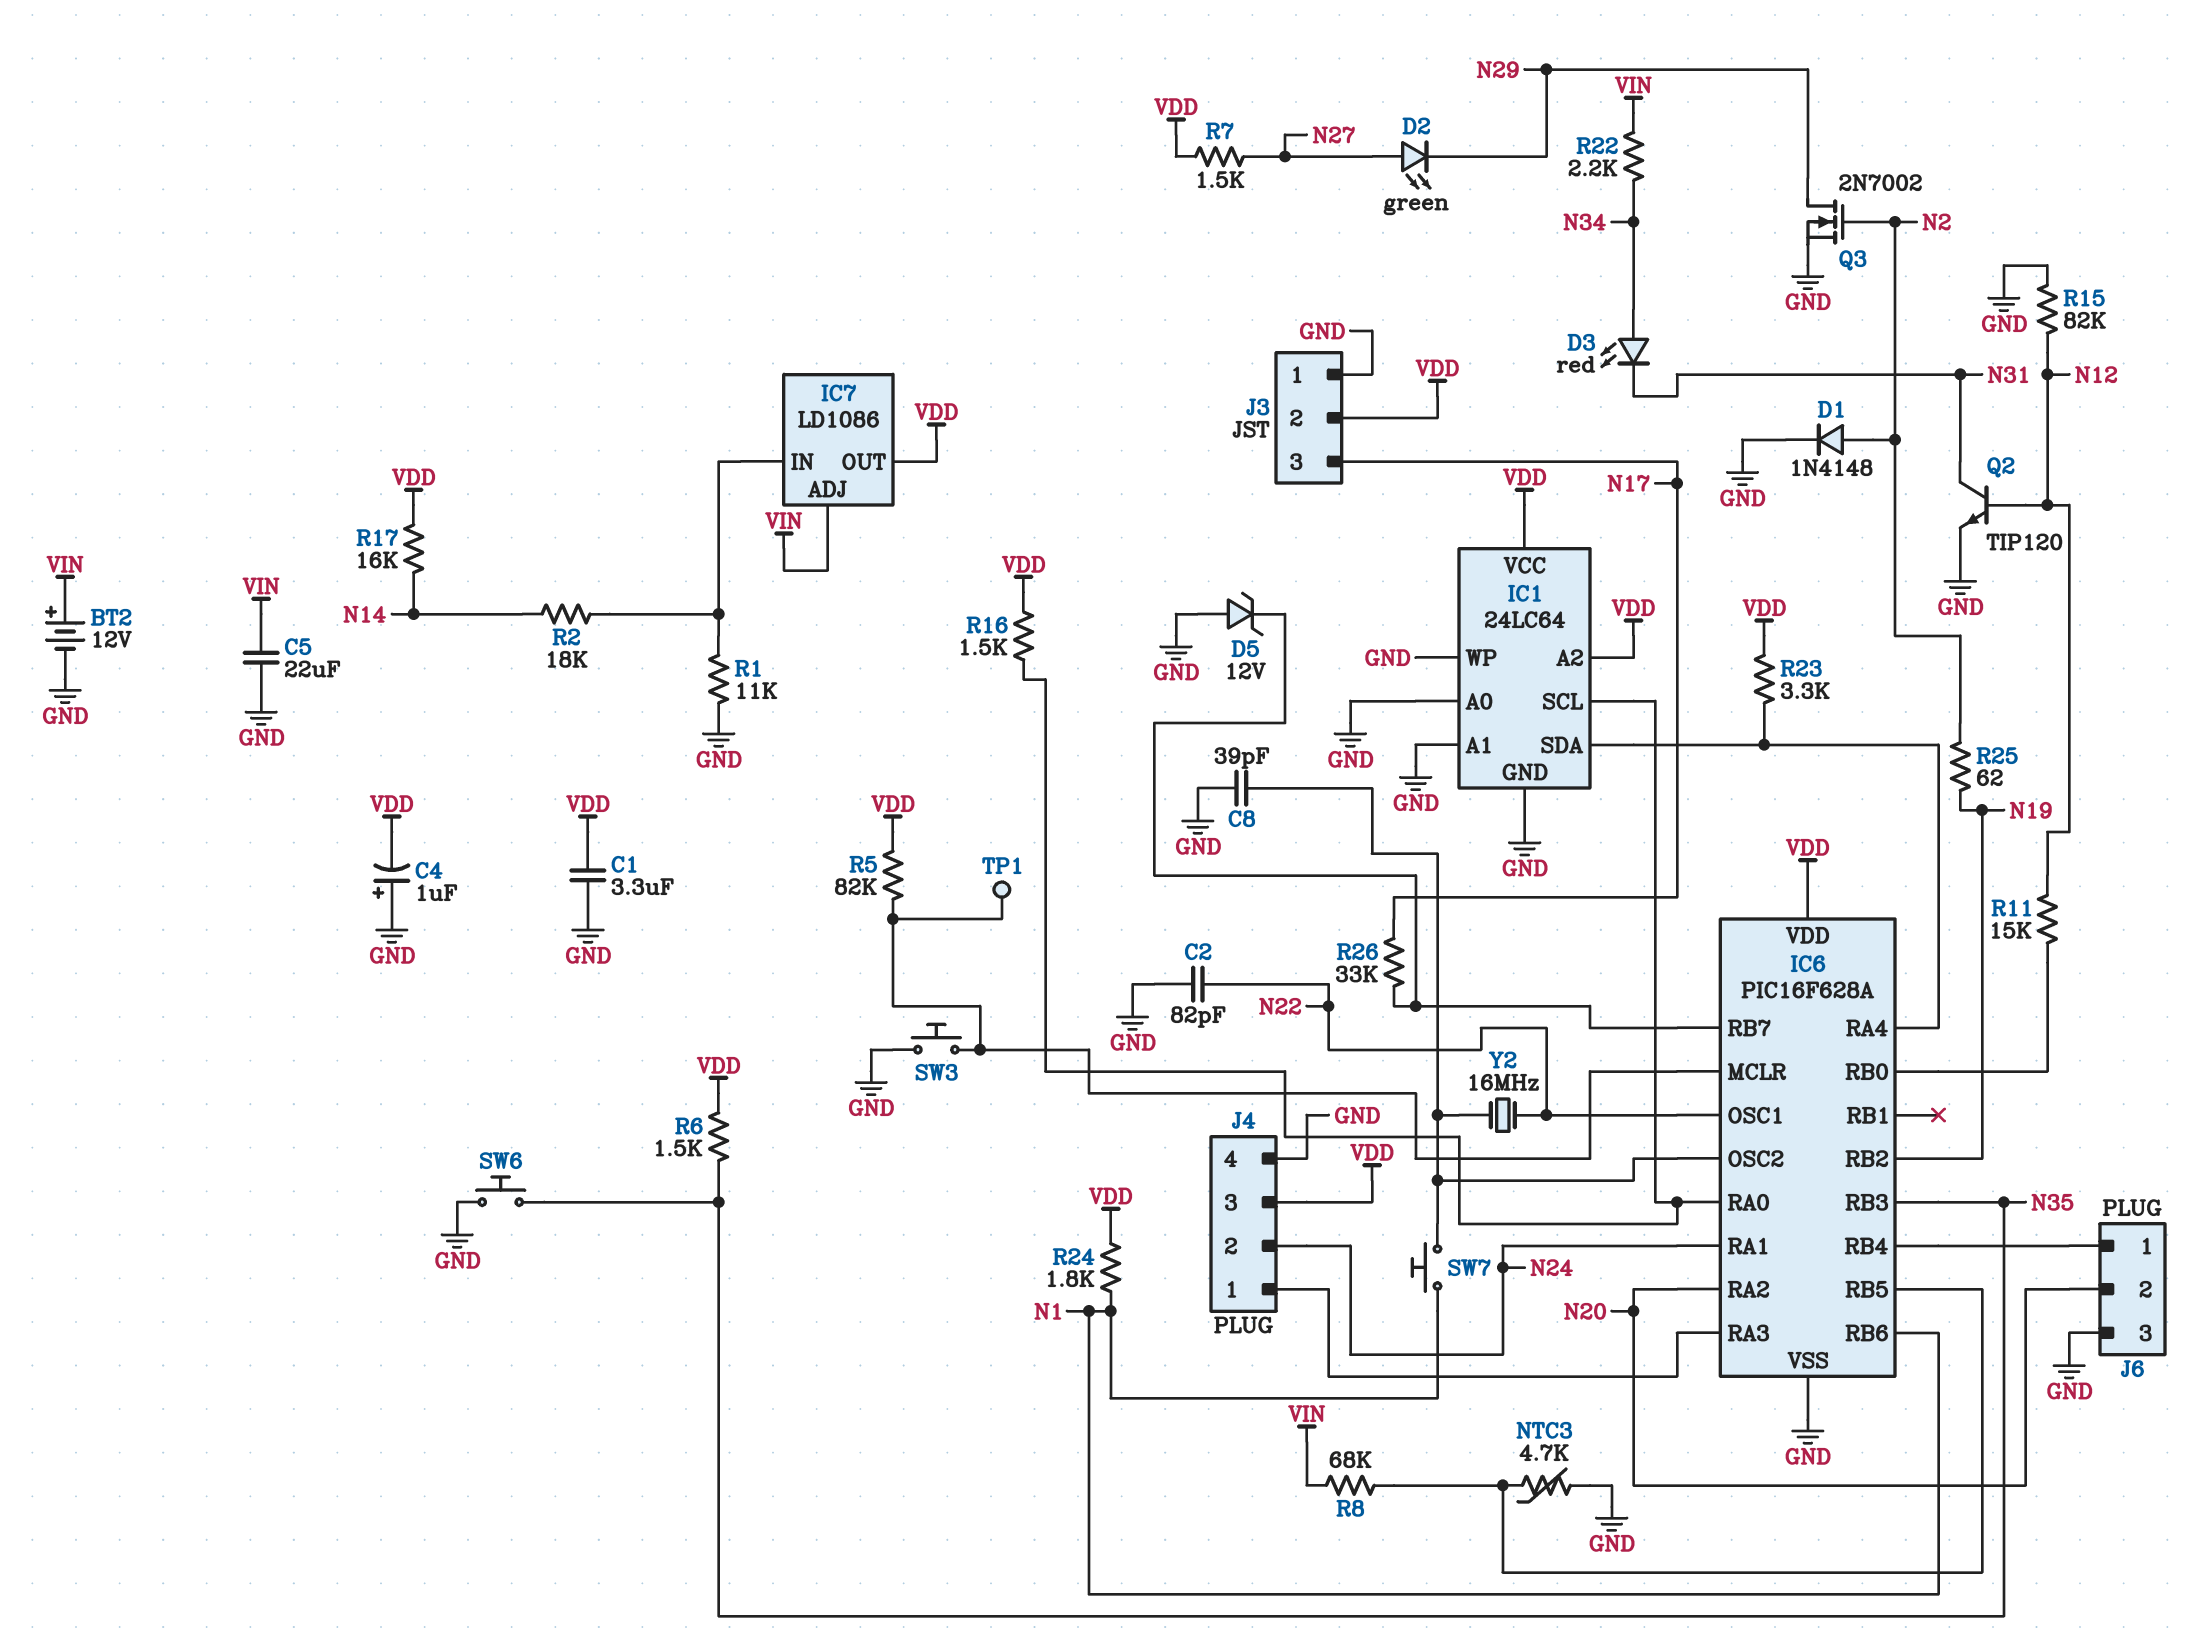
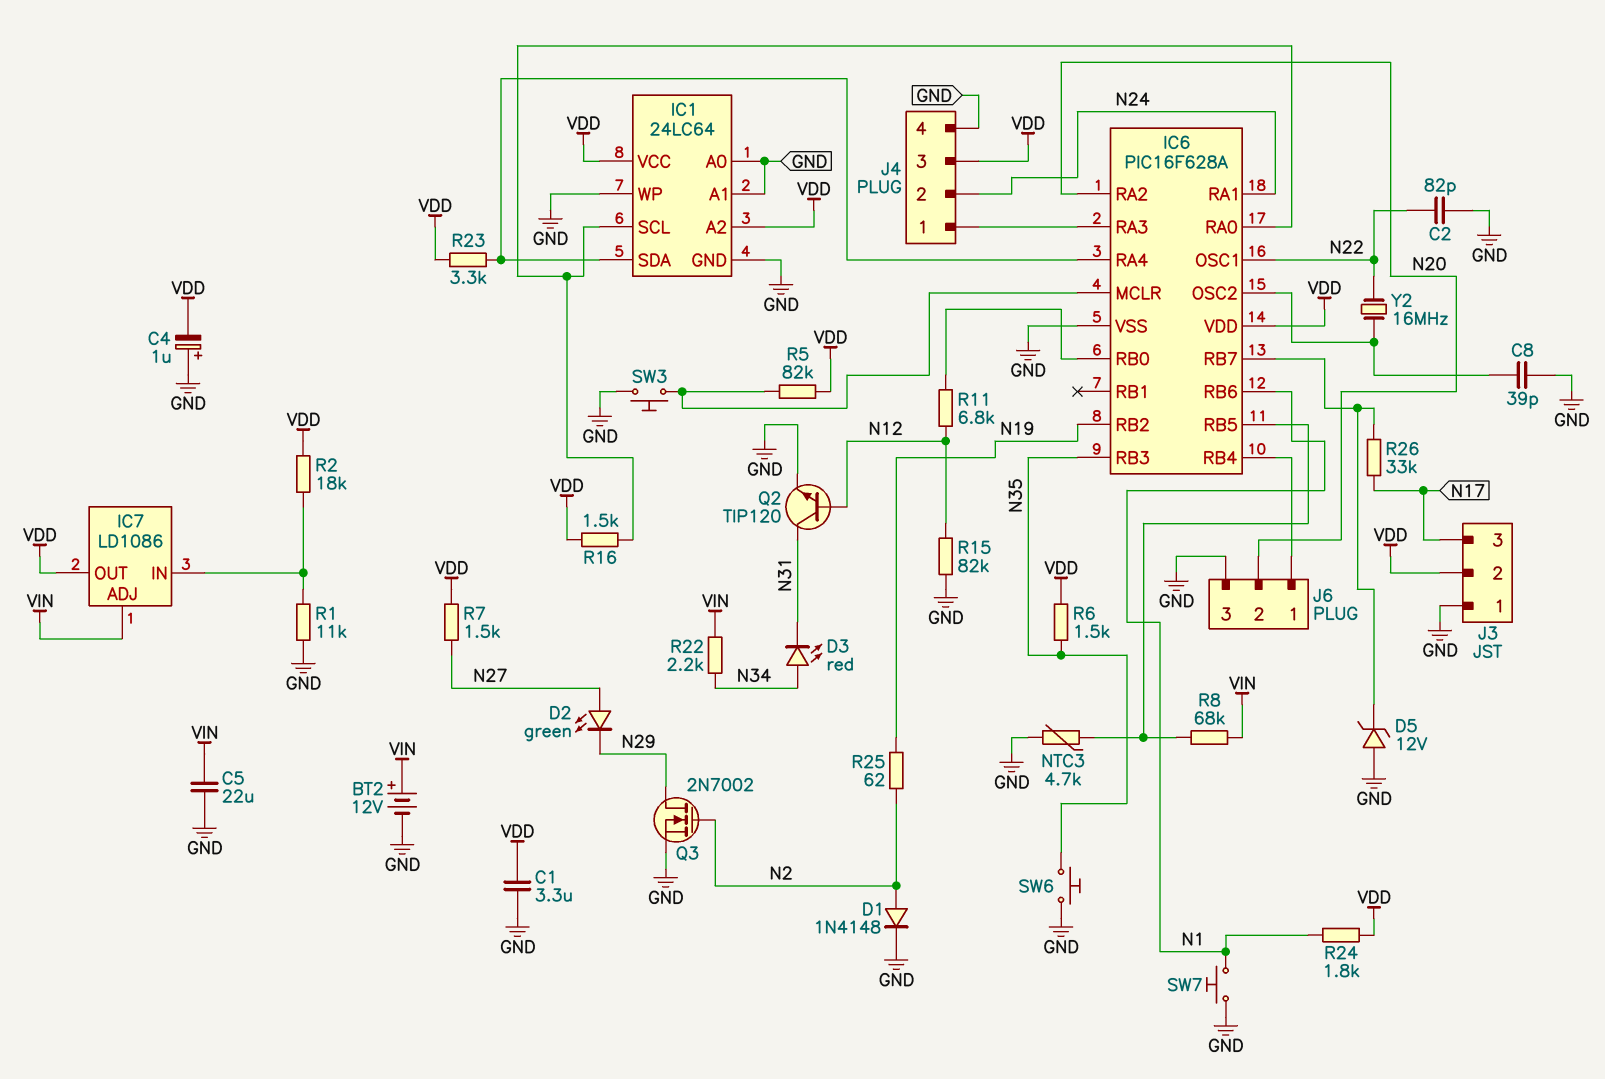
R2: 18k (IC7/IN, N14) -> 18k (IC7/IN, VDD)
R11: 15k (IC6/RB0, N12) -> 6.8k (IC6/RB0, N12)
R17: 16k (N14, VDD) -> none
SW7: button (IC6/OSC2, N1) -> button (GND, N1)
TP1: test point (IC6/MCLR) -> none

